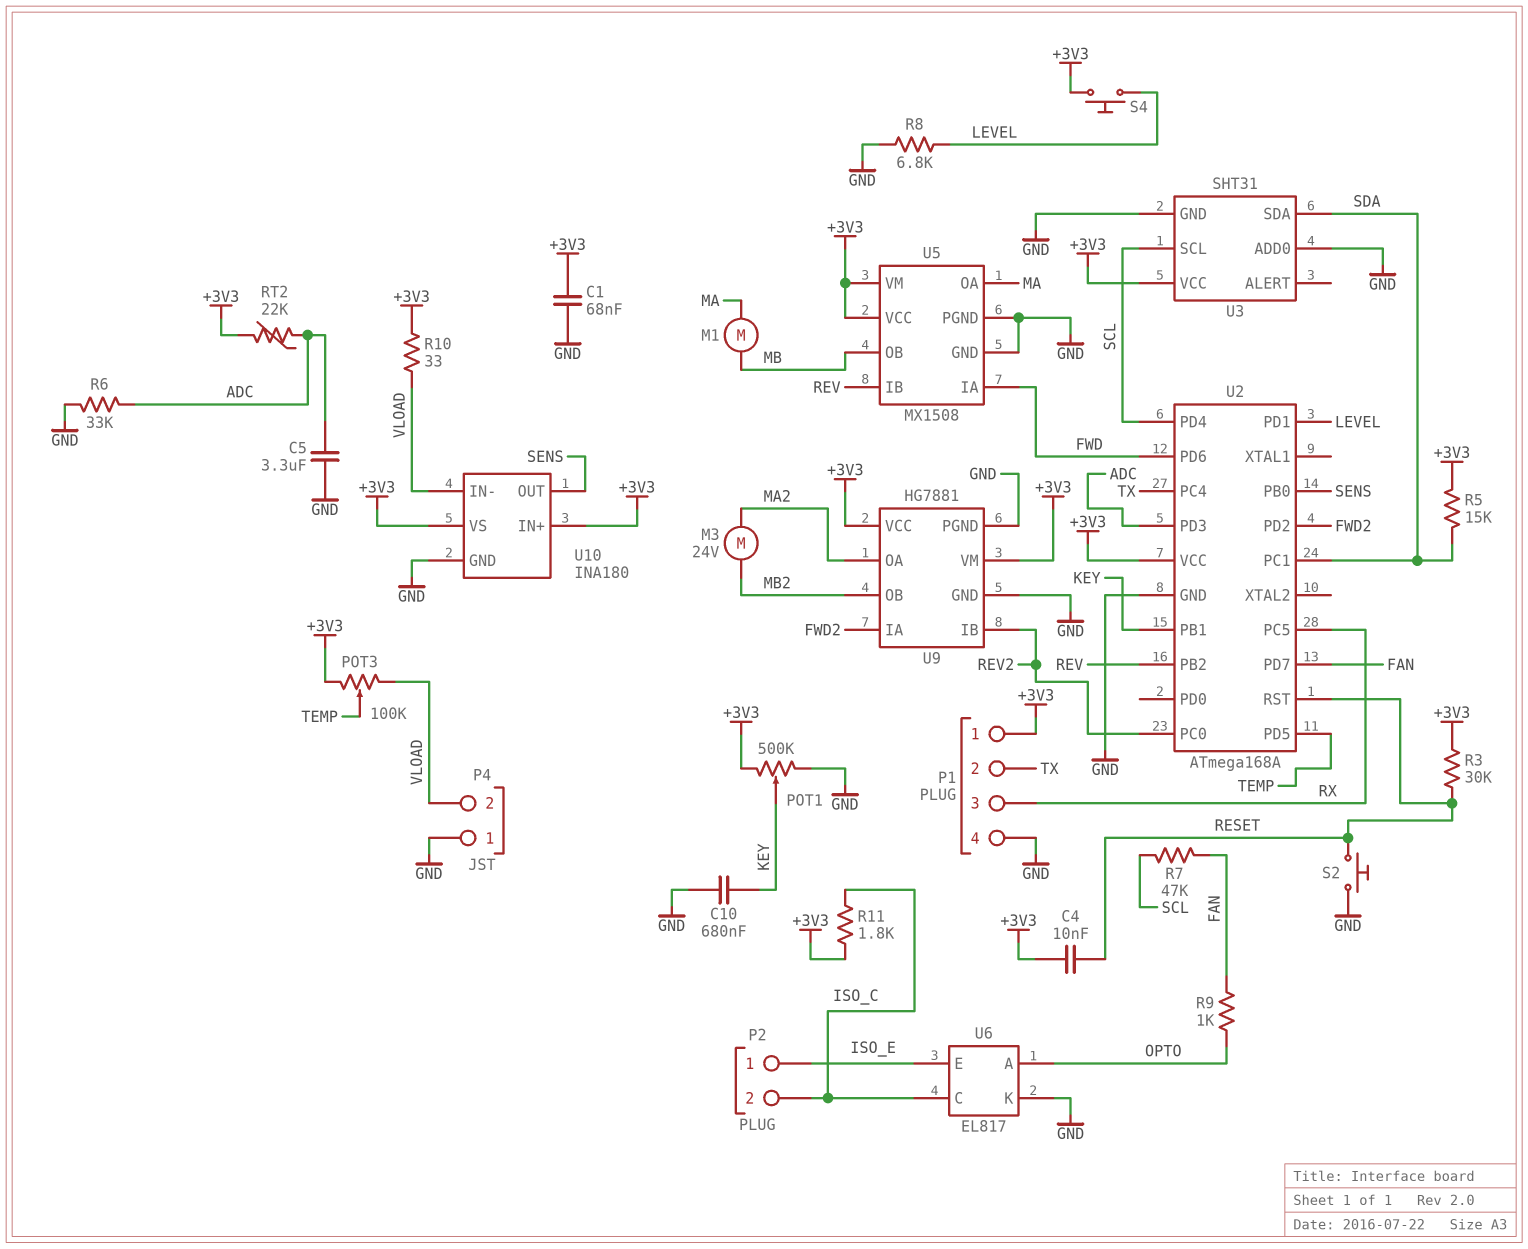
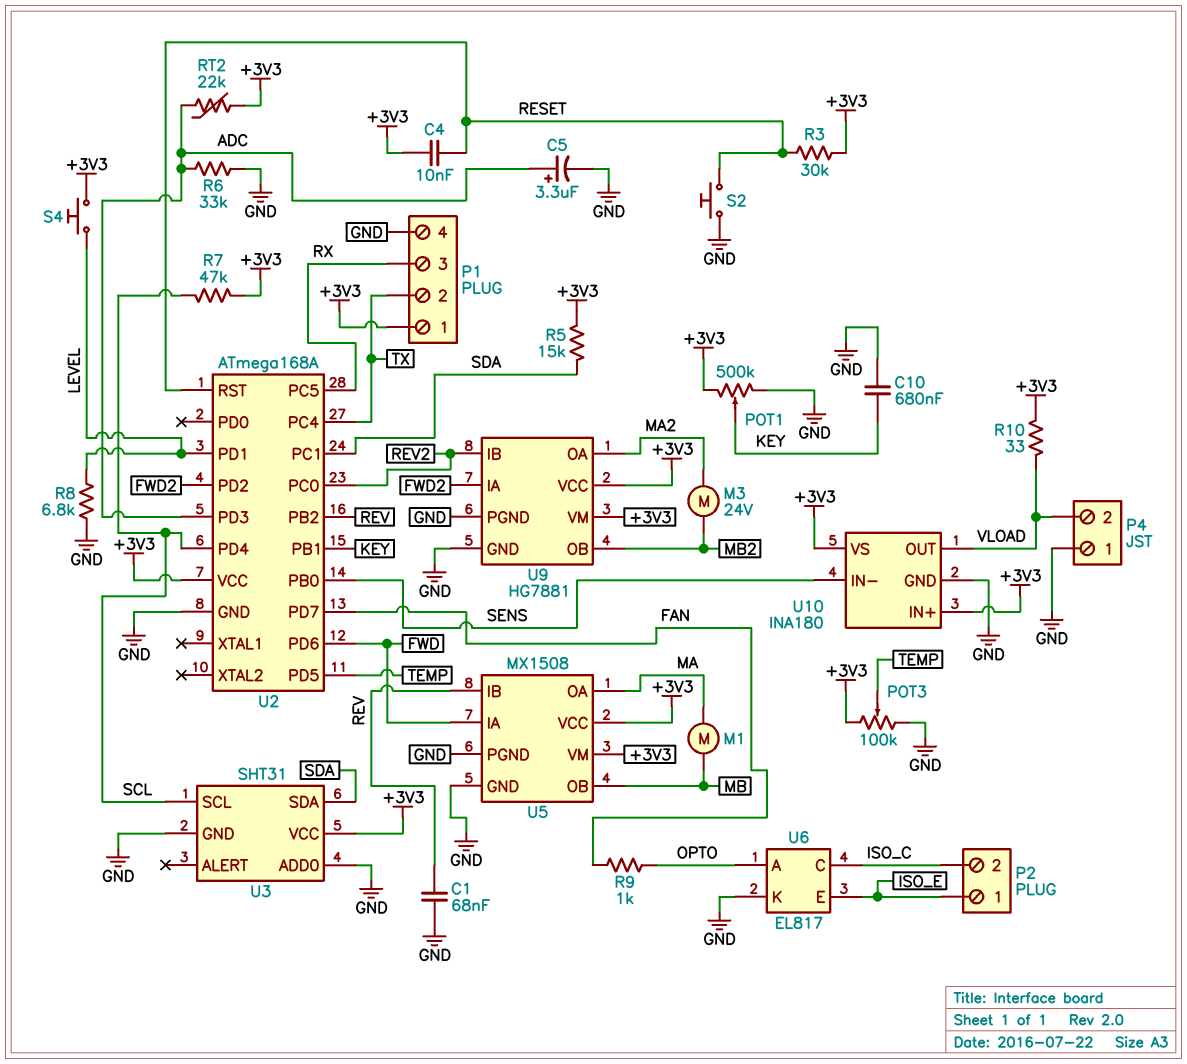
C1: 68nF (+3V3, GND) -> 68nF (GND, REV)
C5: 3.3uF (ADC, GND) -> 3.3uF (plus ADC, minus GND)
POT3: 100k (+3V3, VLOAD, wiper TEMP) -> 100k (+3V3, GND, wiper TEMP)
R7: 47k (FAN, SCL) -> 47k (+3V3, SCL)
R11: 1.8k (+3V3, ISO_C) -> none
U10 pin IN-: VLOAD -> SENS
U10 pin OUT: SENS -> VLOAD

